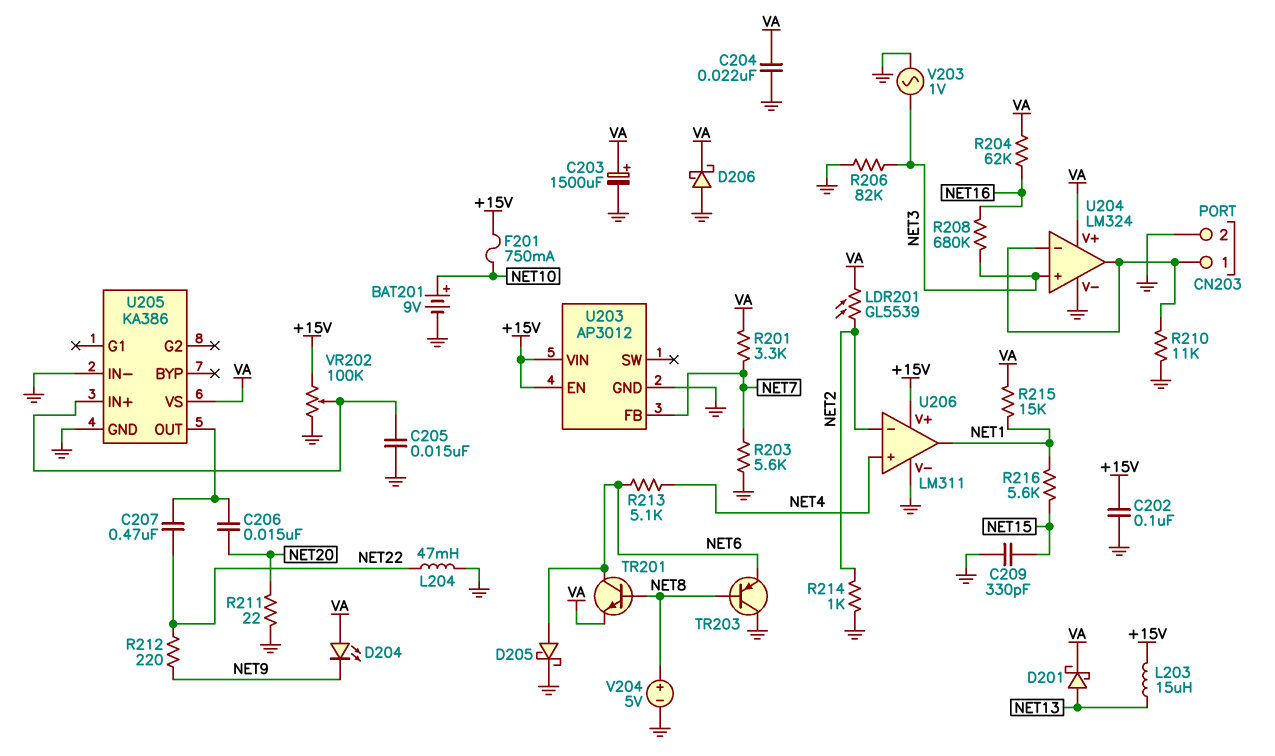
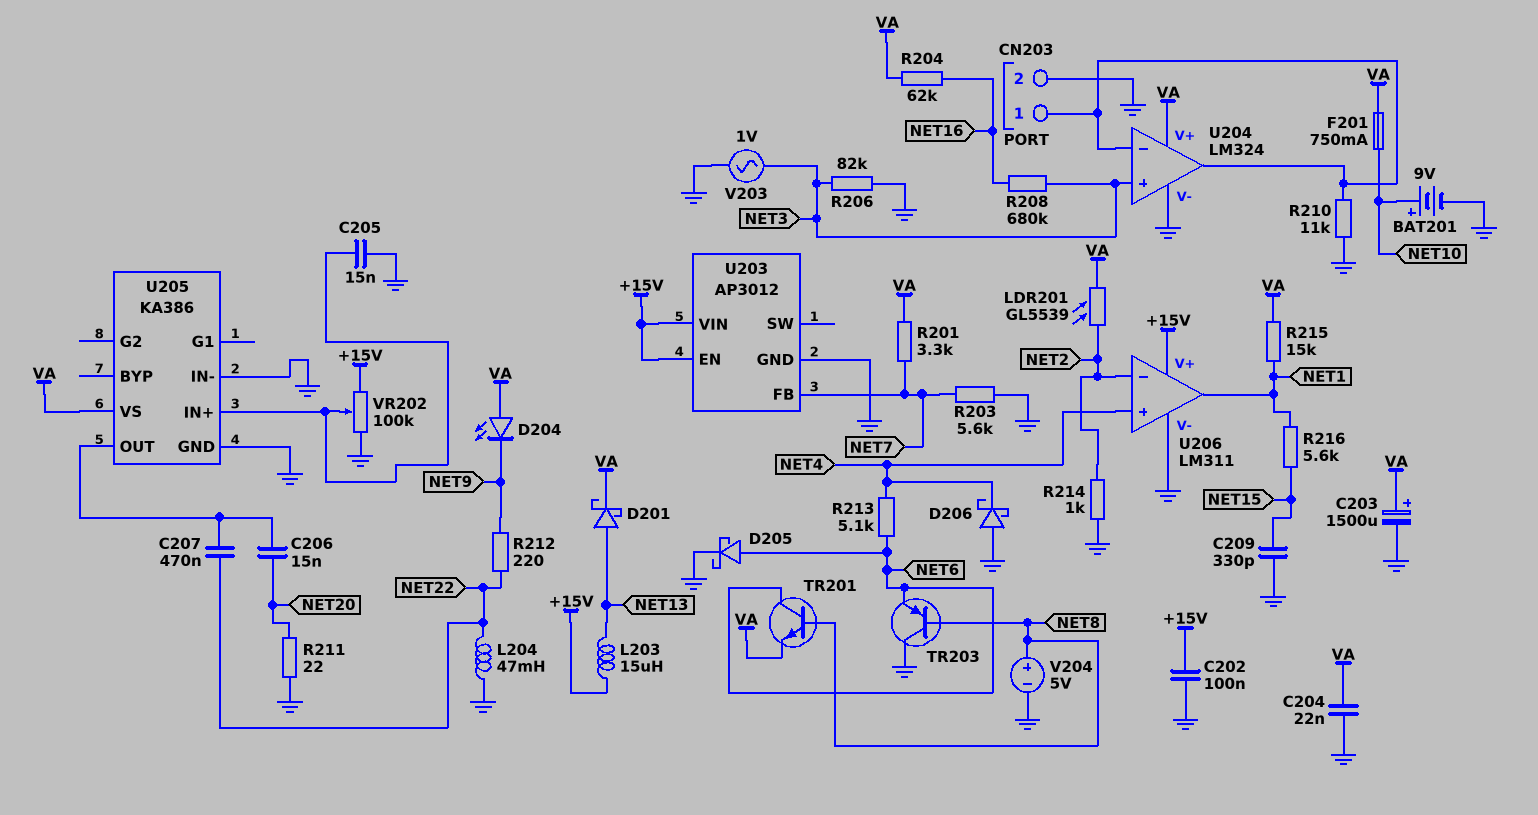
D206: schottky (A GND, K VA) -> schottky (A GND, K NET4)
F201: 750mA (+15V, NET10) -> 750mA (NET10, VA)

